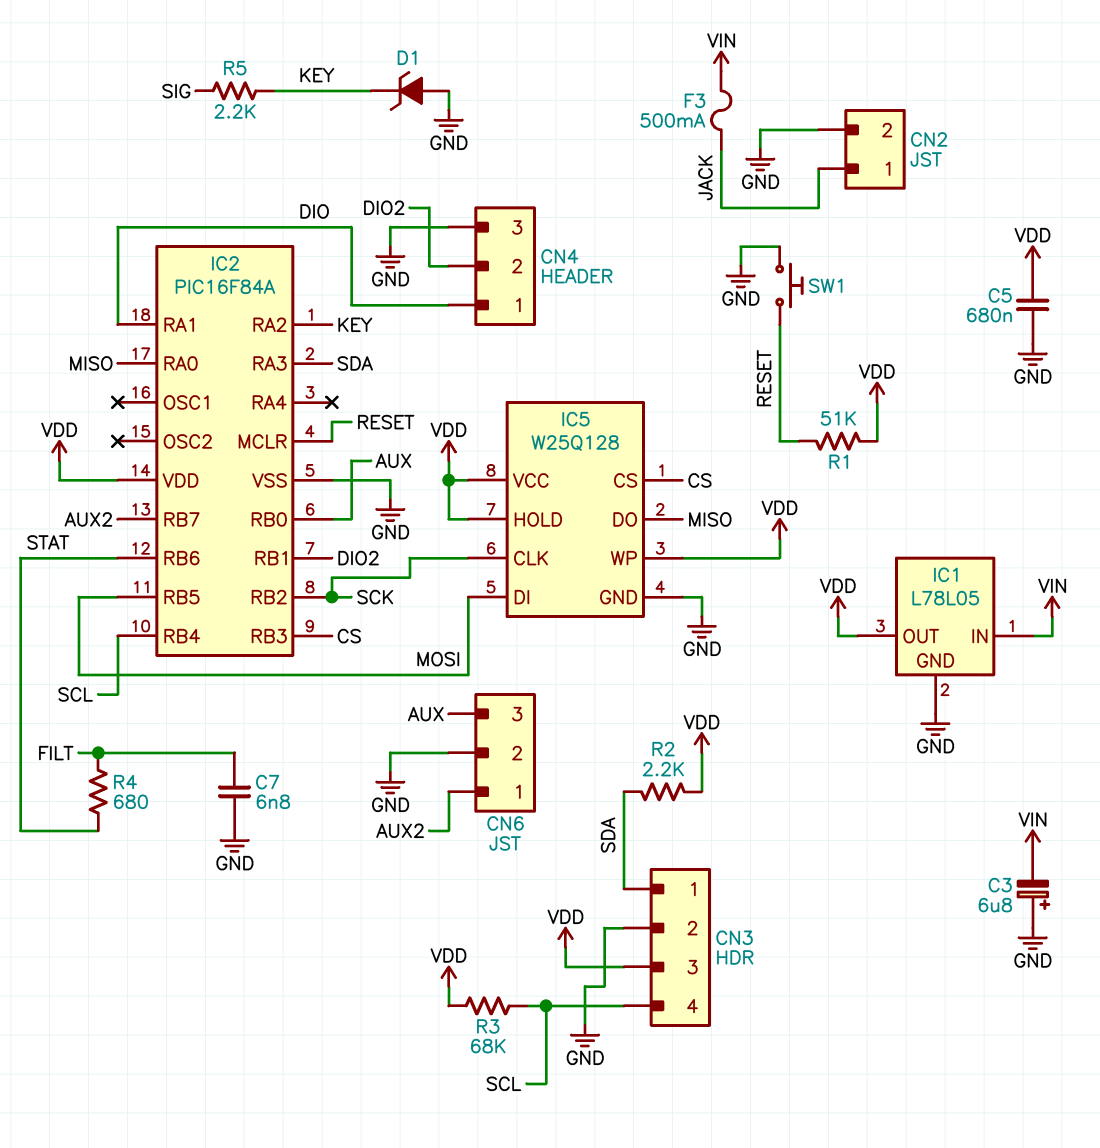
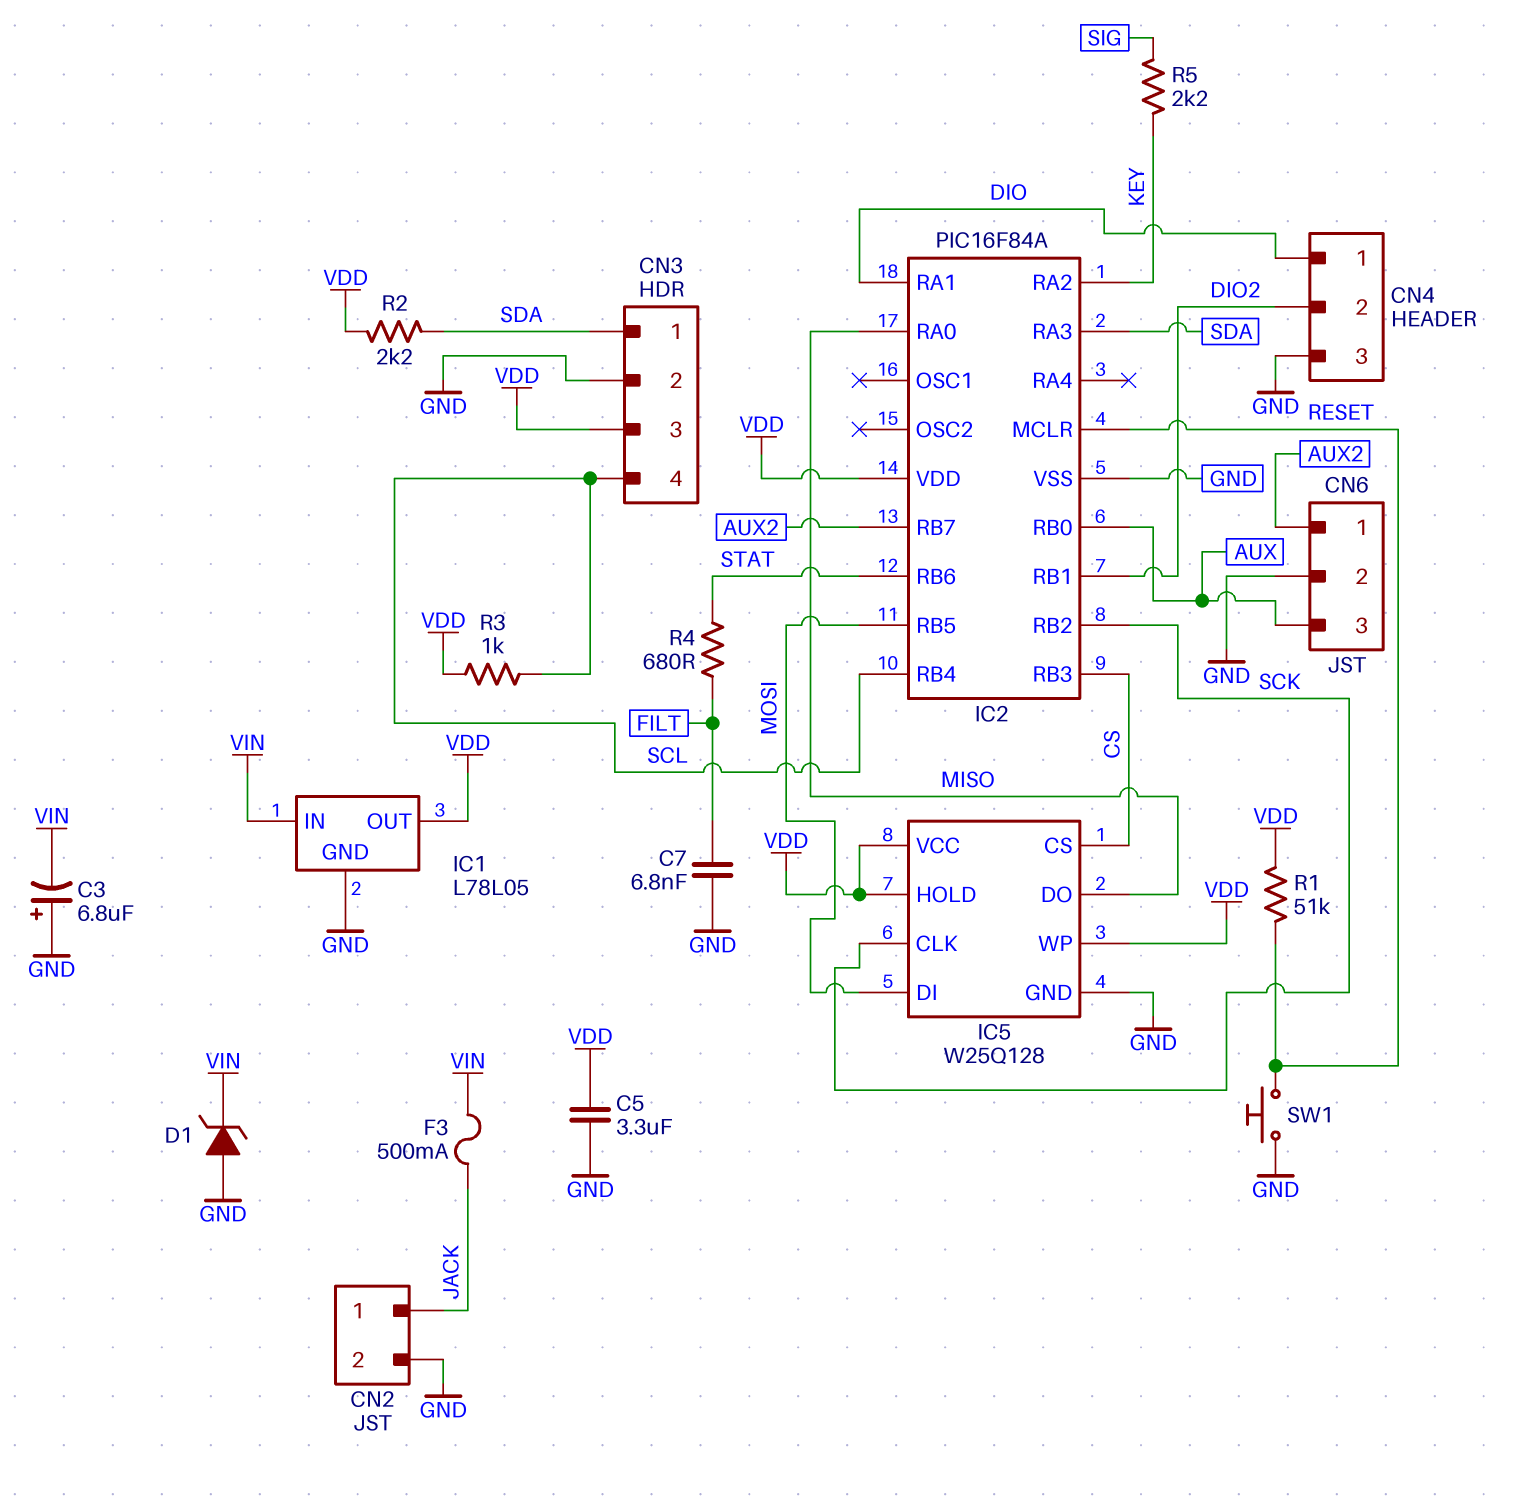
C5: 680nF (GND, VDD) -> 3.3uF (GND, VDD)
D1: zener (A GND, K KEY) -> zener (A GND, K VIN)
R3: 68k (SCL, VDD) -> 1k (SCL, VDD)

